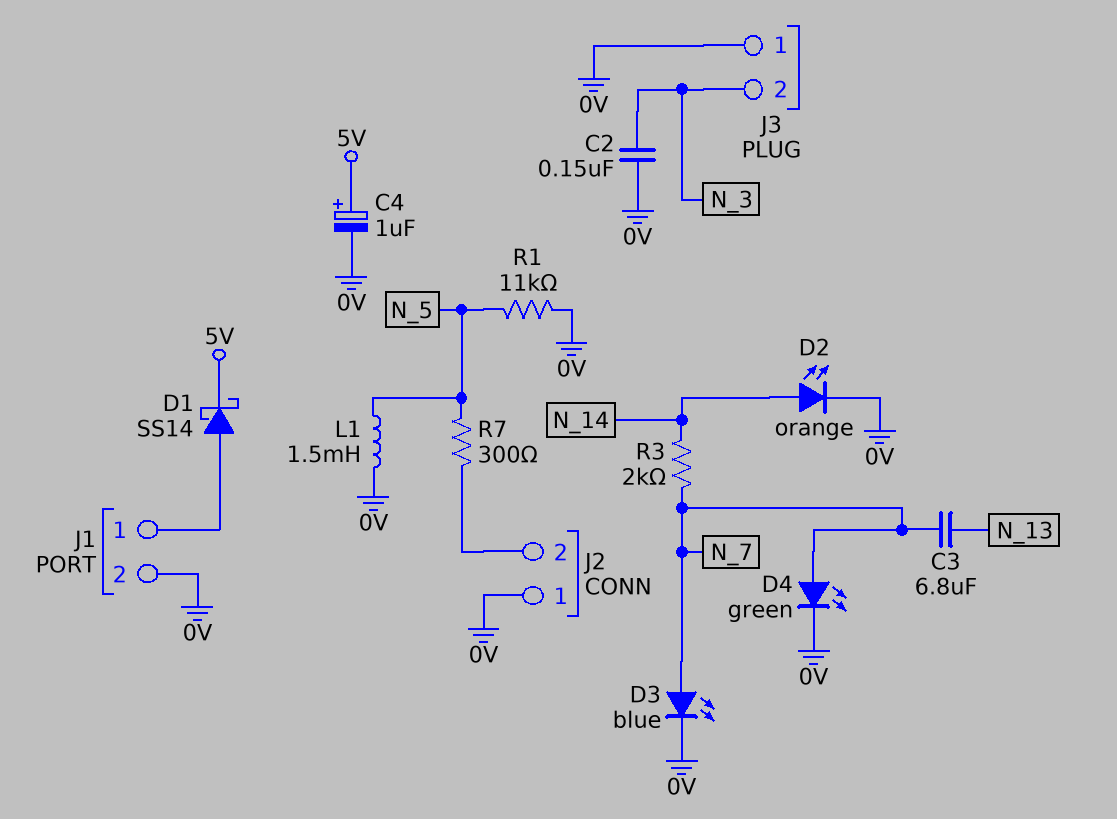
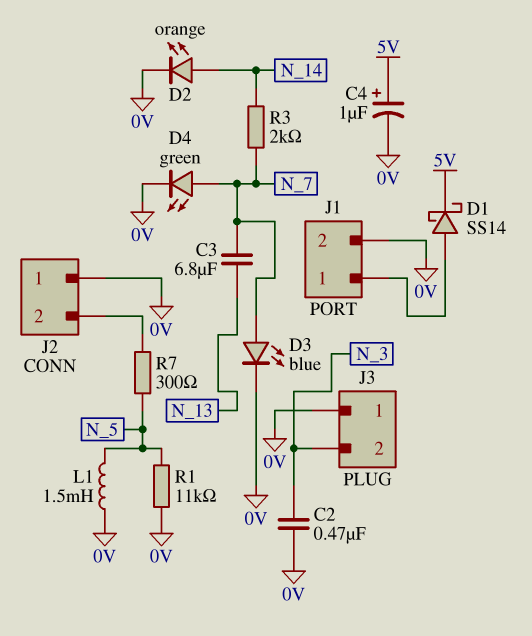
C2: 150nF (0V, N_3) -> 470nF (0V, N_3)

